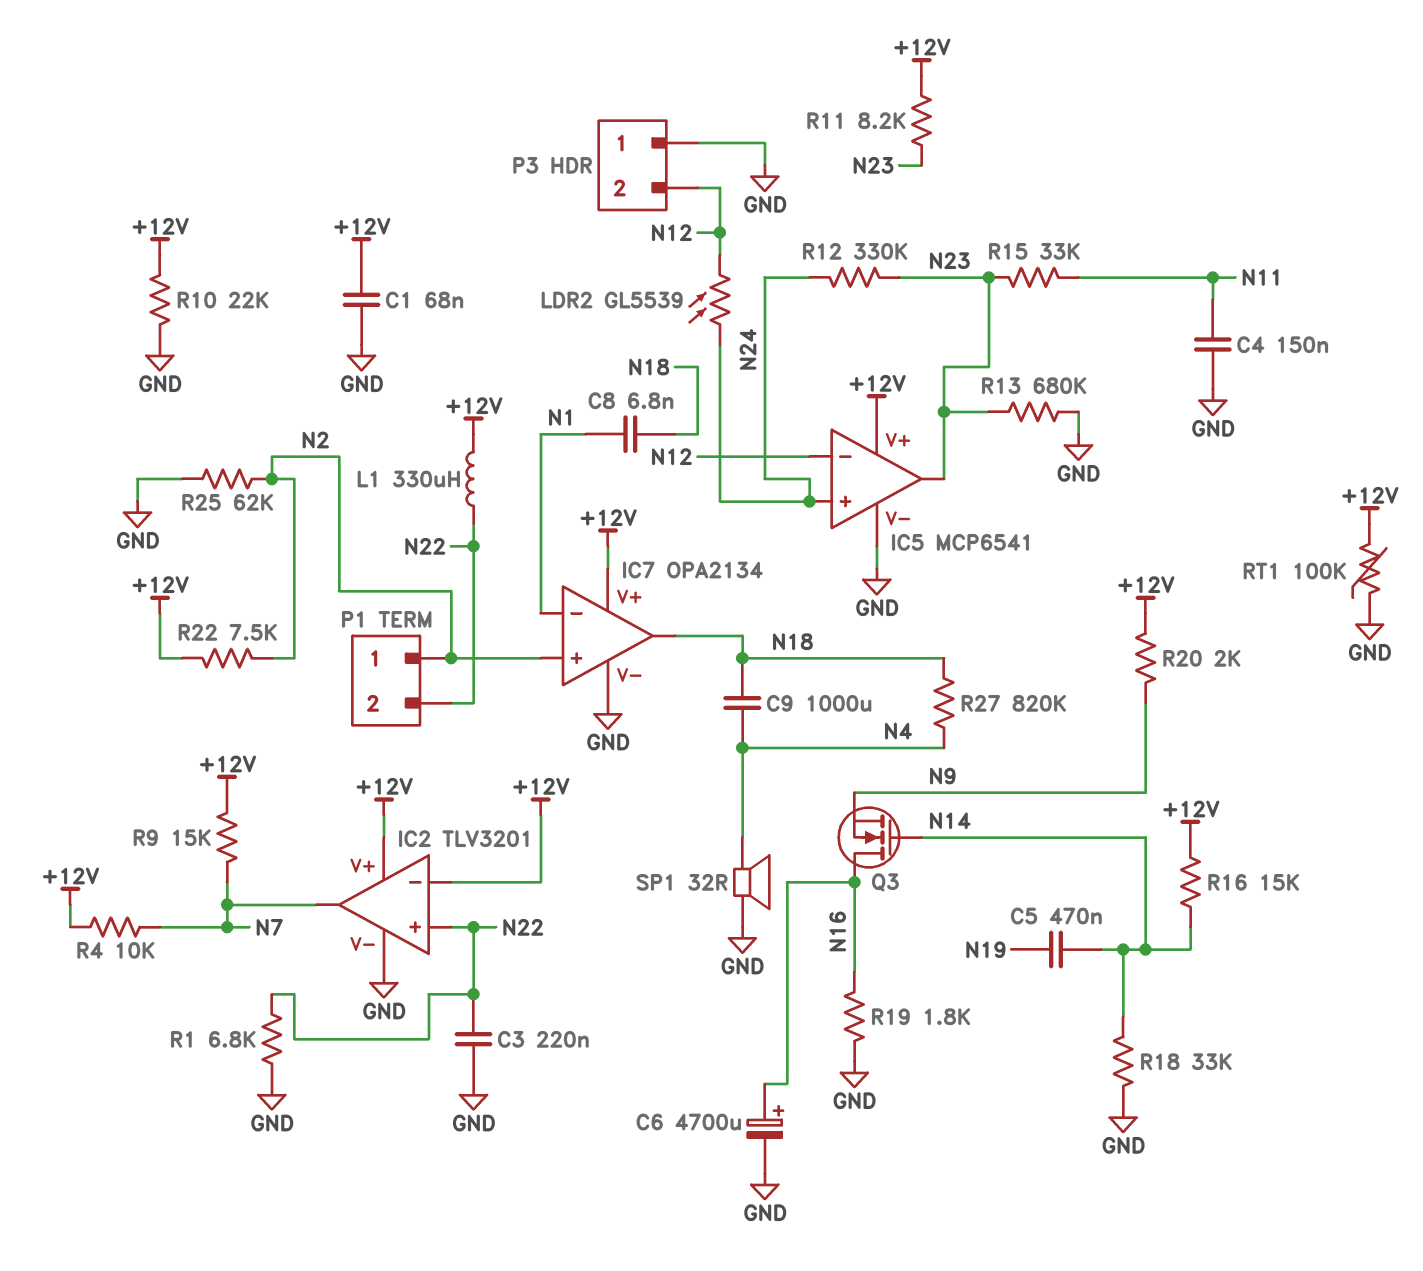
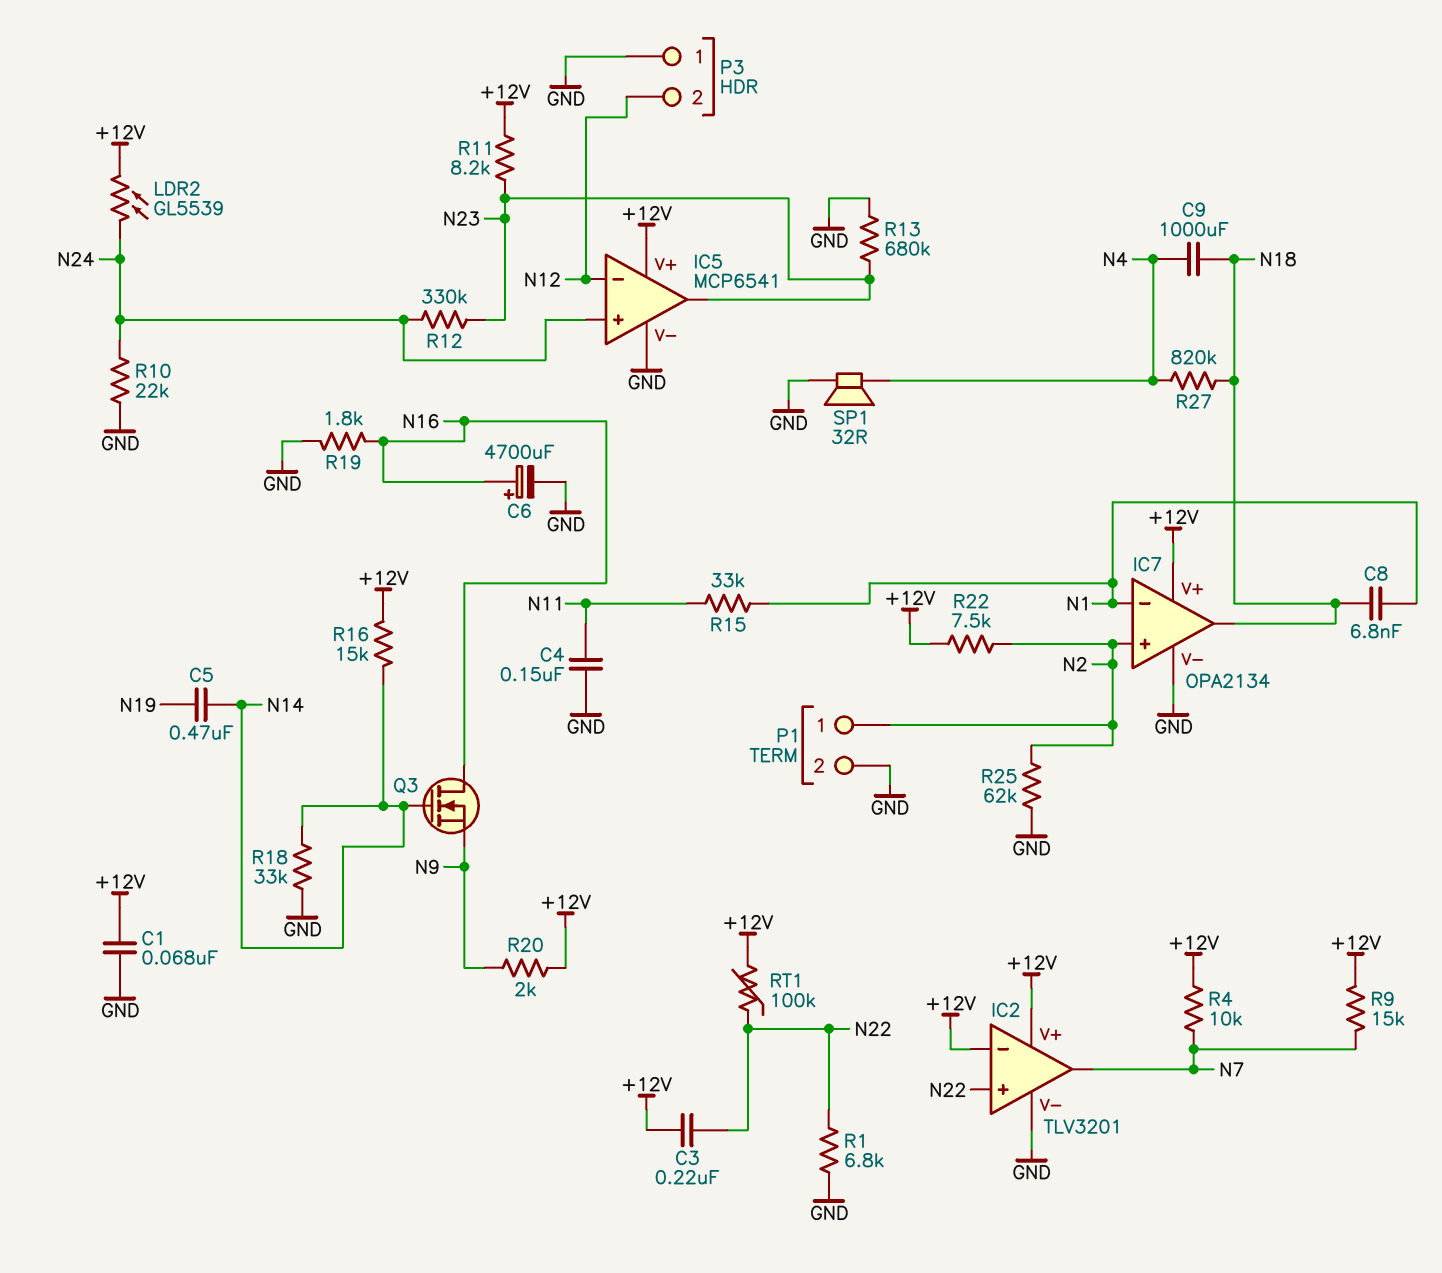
C3: 220nF (GND, N22) -> 220nF (+12V, N22)
L1: 330uH (+12V, N22) -> none
LDR2: GL5539 (N12, N24) -> GL5539 (+12V, N24)
P1 pin 2: N22 -> GND
R10: 22k (+12V, GND) -> 22k (GND, N24)
R15: 33k (N11, N23) -> 33k (N1, N11)
RT1: 100k (+12V, GND) -> 100k (+12V, N22)

